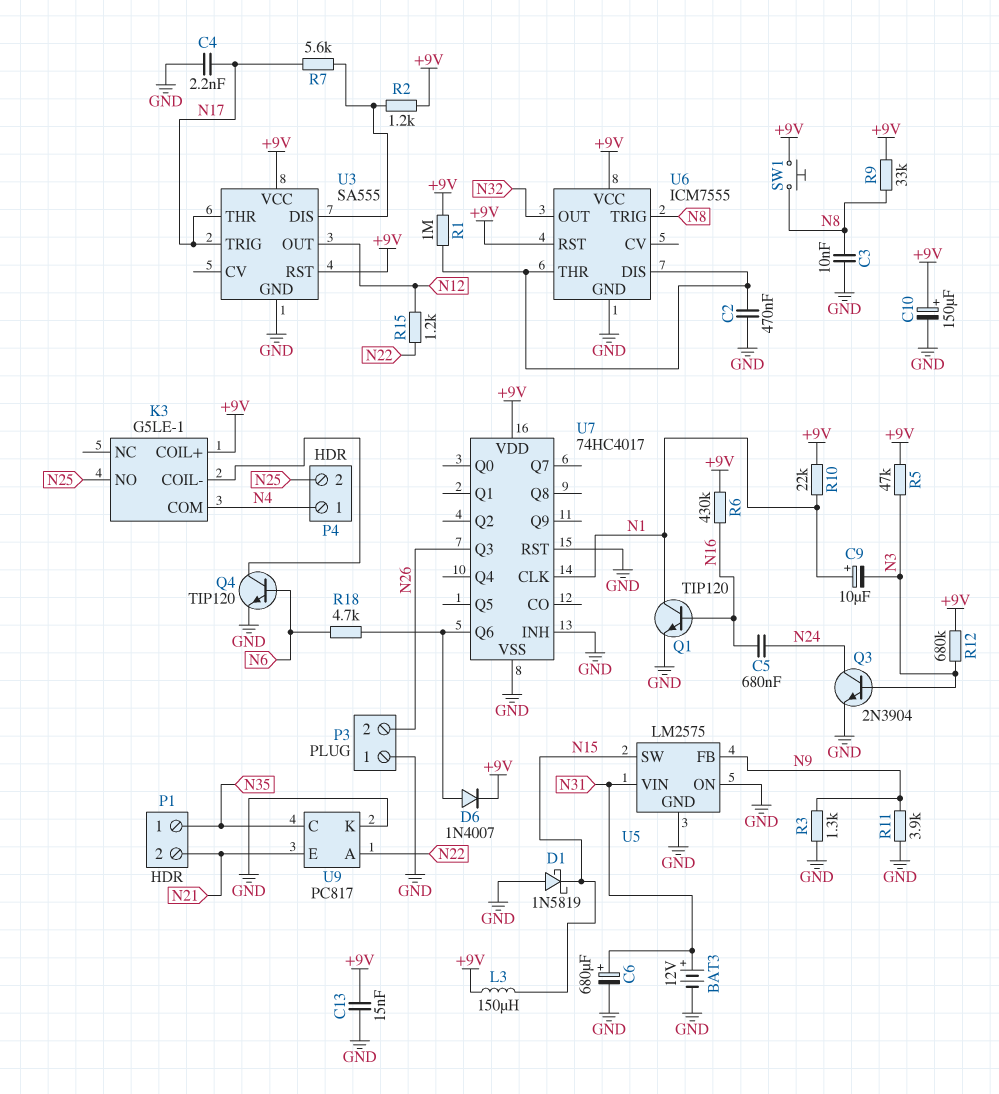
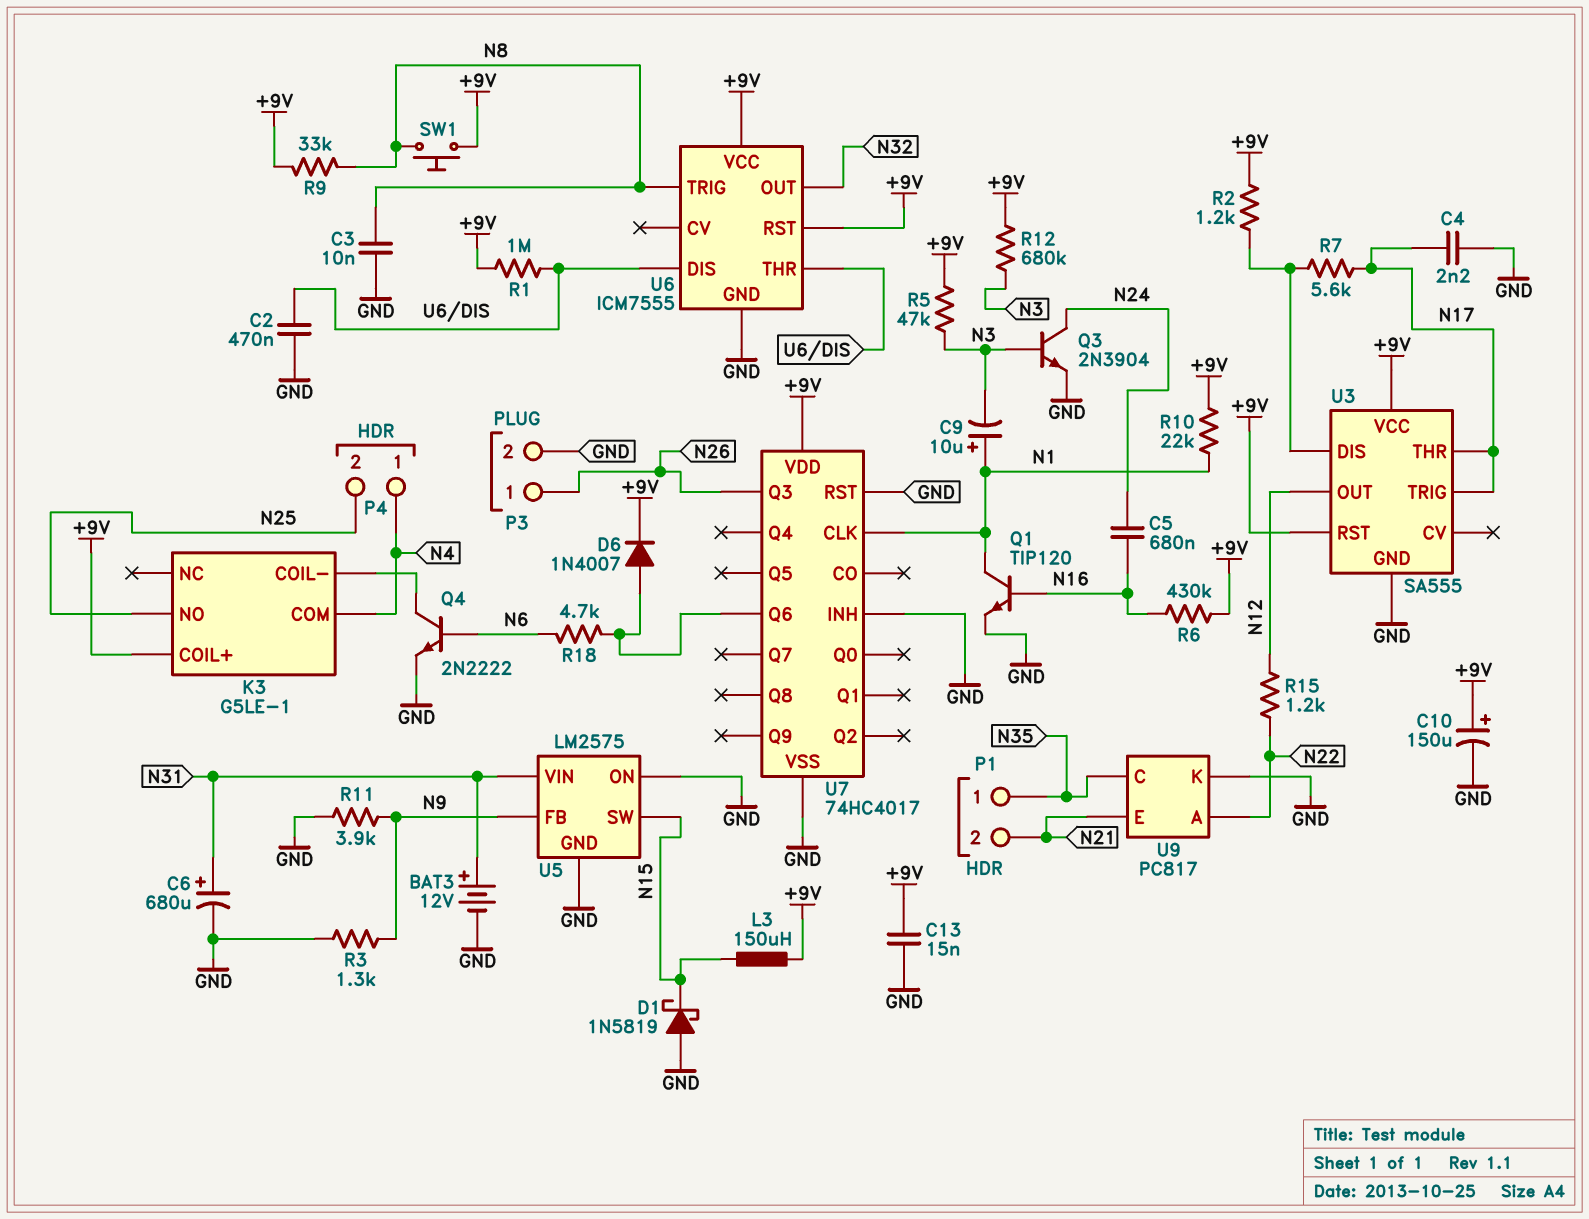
P3 pin 1: GND -> N26
P3 pin 2: N26 -> GND
Q4: NPN TIP120 (B N6, C K3/COIL-, E GND) -> NPN 2N2222 (B N6, C K3/COIL-, E GND)

